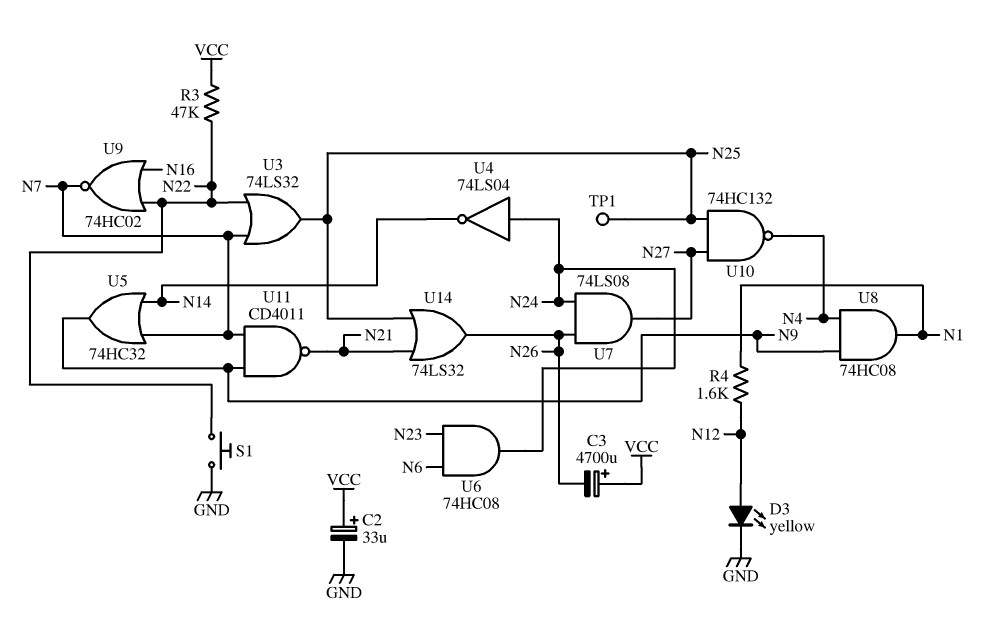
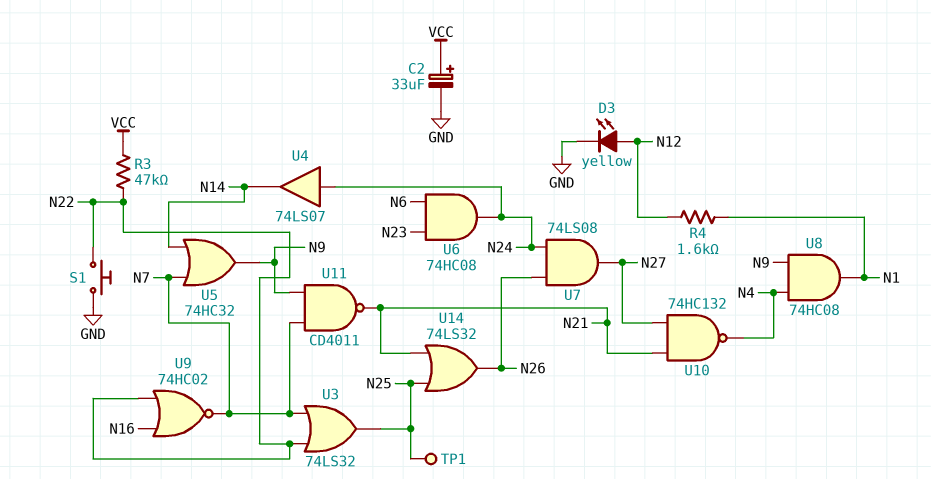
C3: 4700uF (plus VCC, minus N26) -> none
U4: NOT 74LS04 (in N24, out N14) -> buffer 74LS07 (in N24, out N14)
U10: NAND 74HC132 (in N25, in N27, out N4) -> NAND 74HC132 (in N21, in N27, out N4)

